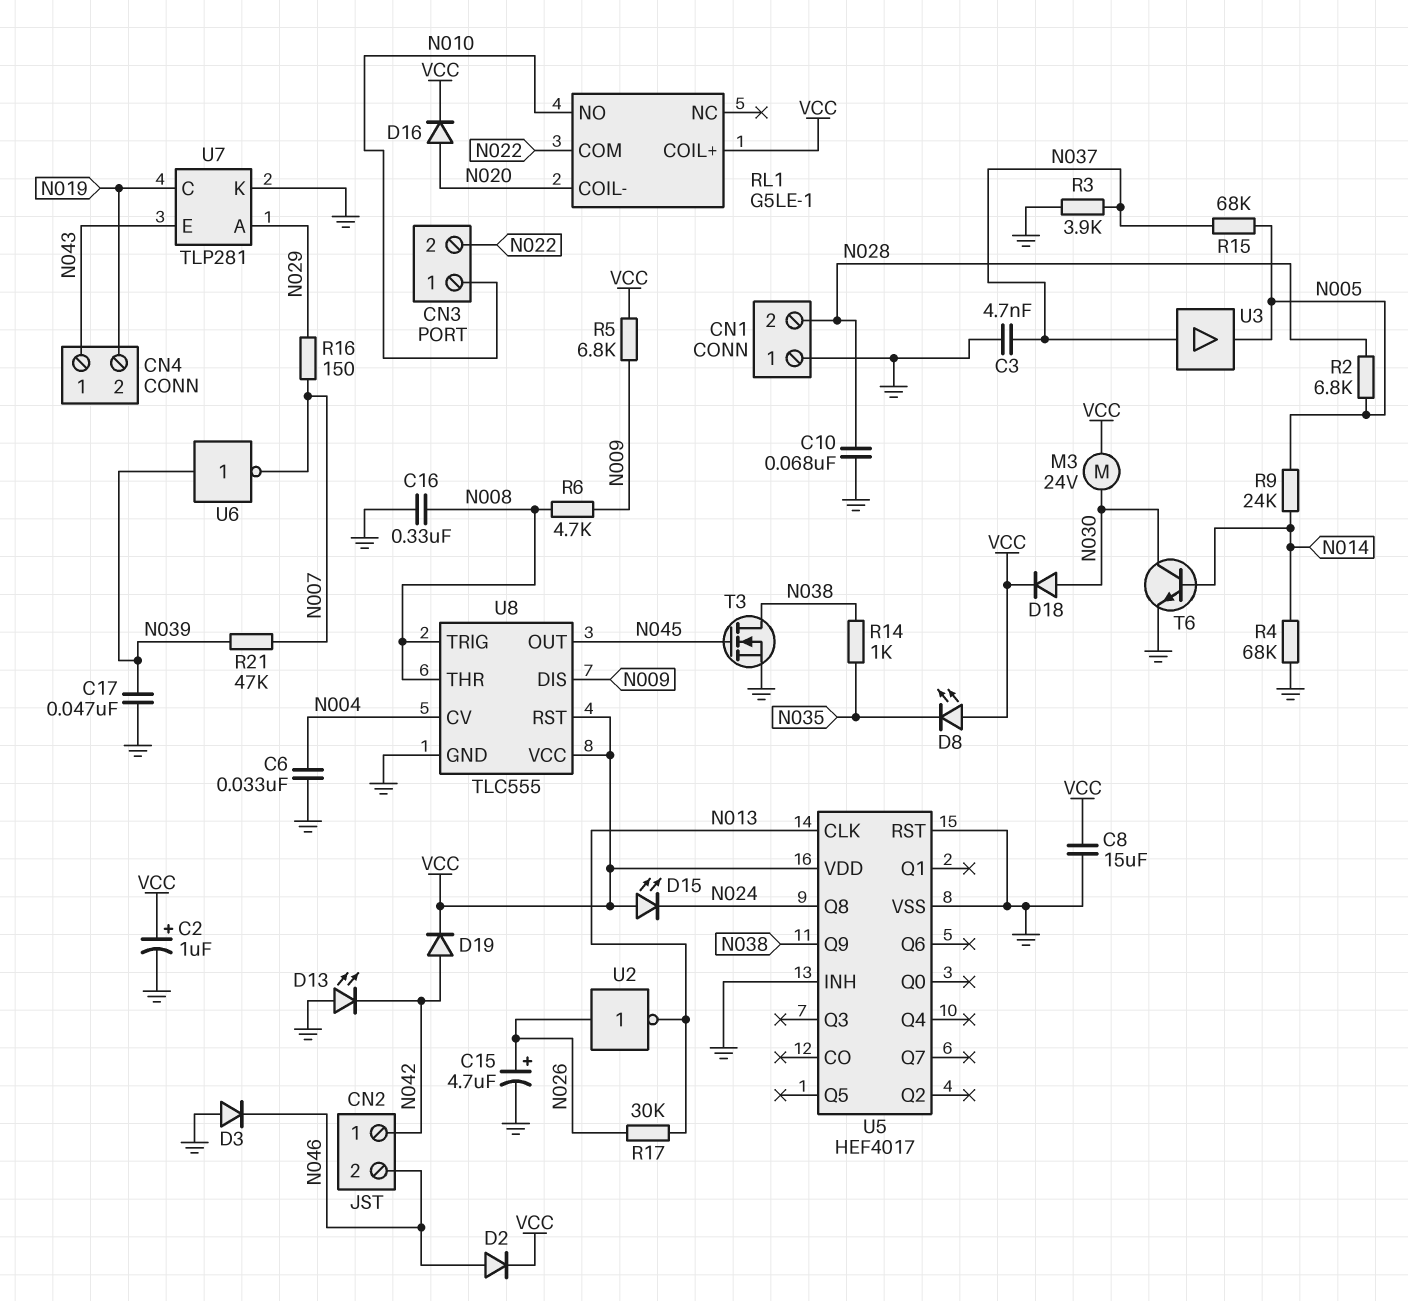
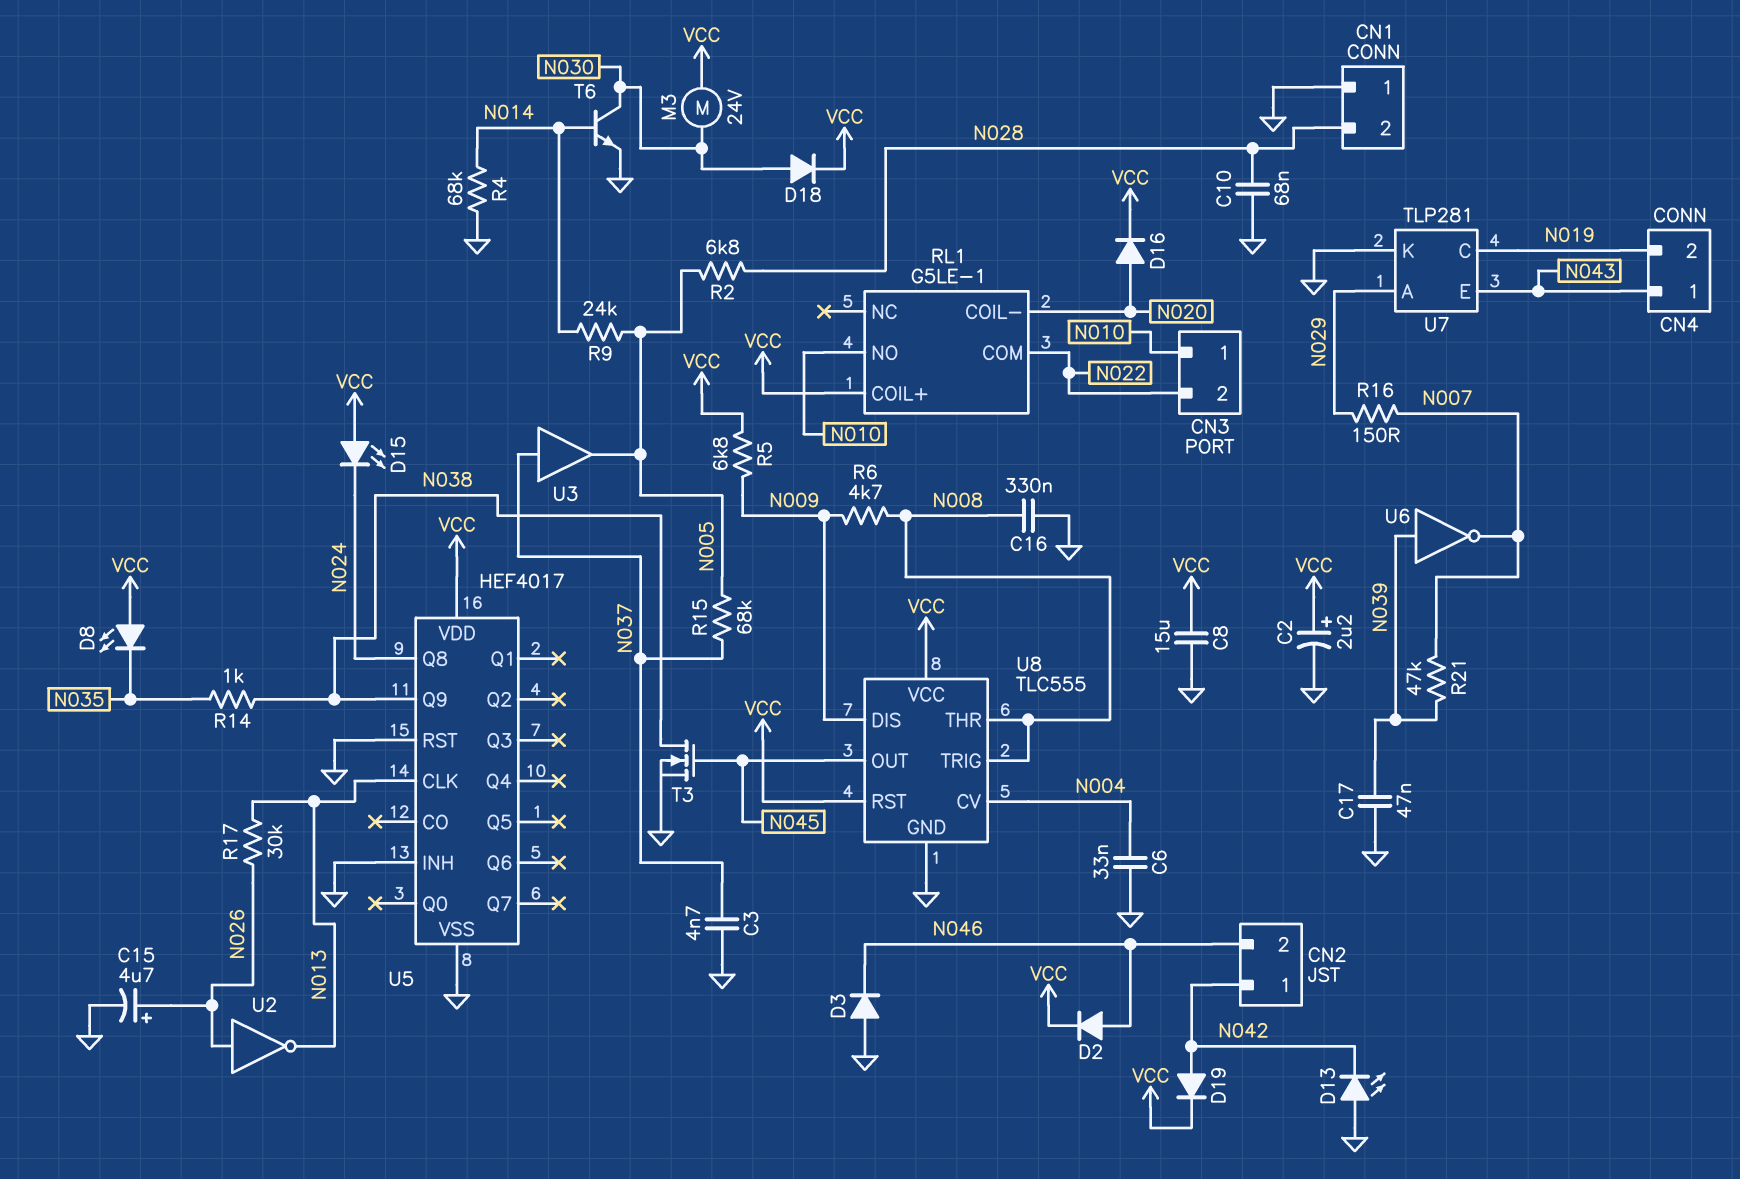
C2: 1uF (plus VCC, minus GND) -> 2.2uF (plus VCC, minus GND)
R3: 3.9k (GND, N037) -> none

